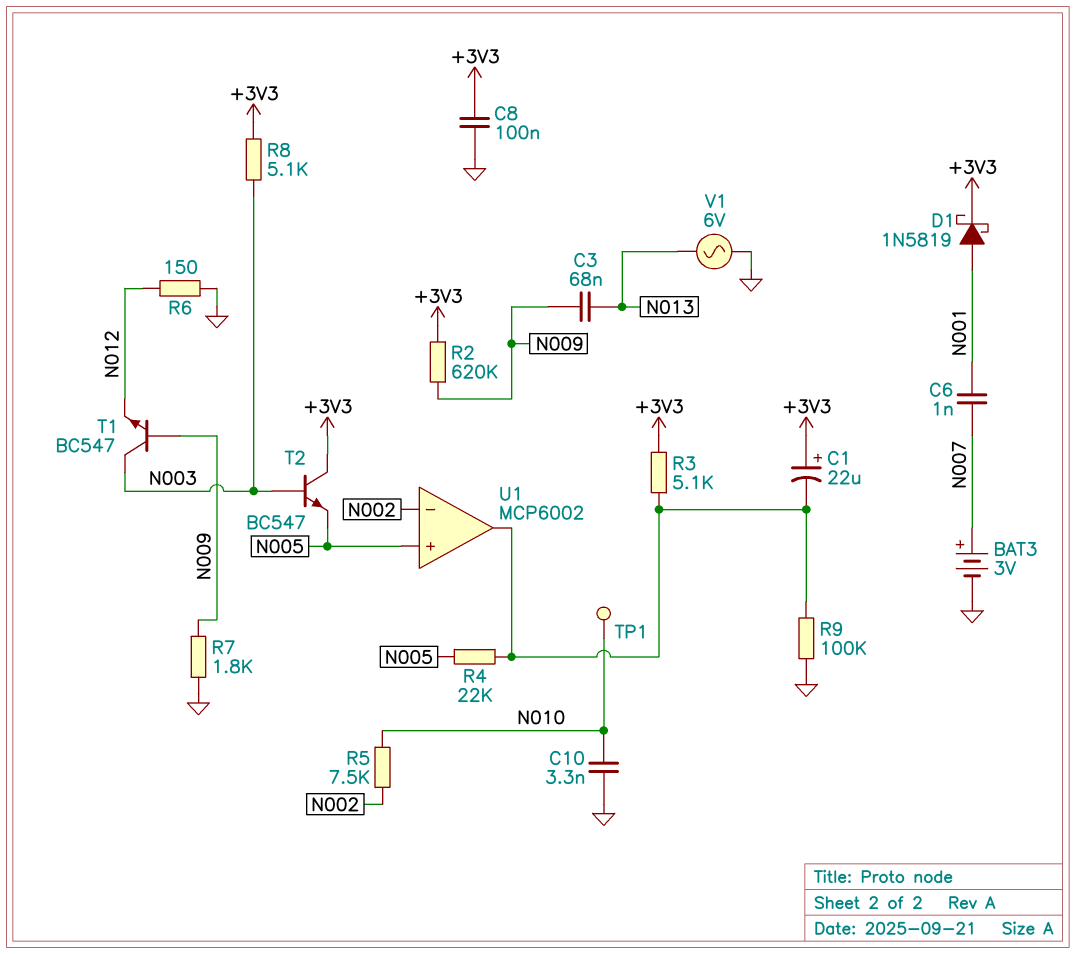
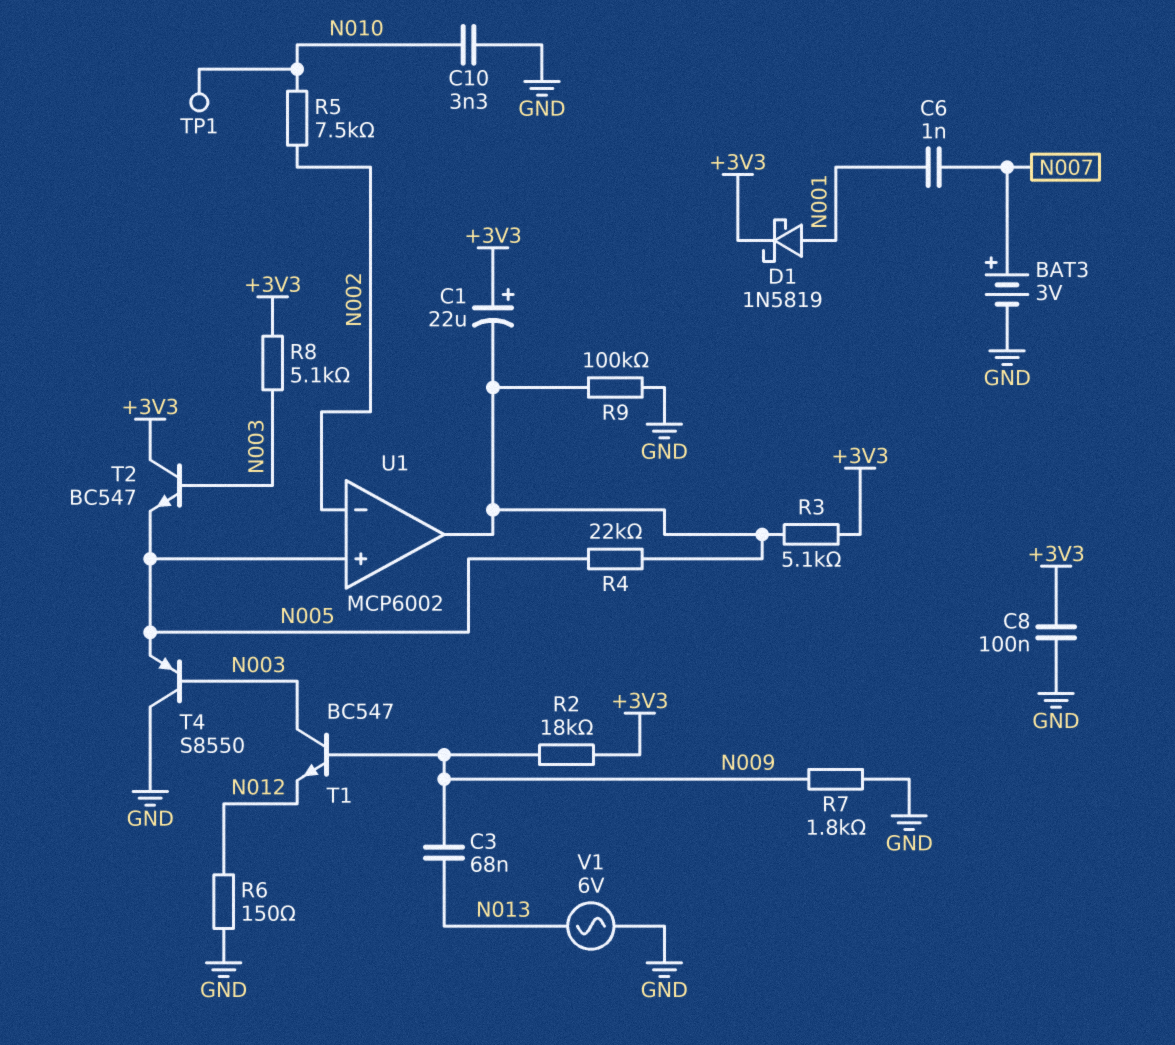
R2: 620k (+3V3, N009) -> 18k (+3V3, N009)
T4: none -> PNP S8550 (B N003, C GND, E N005)

